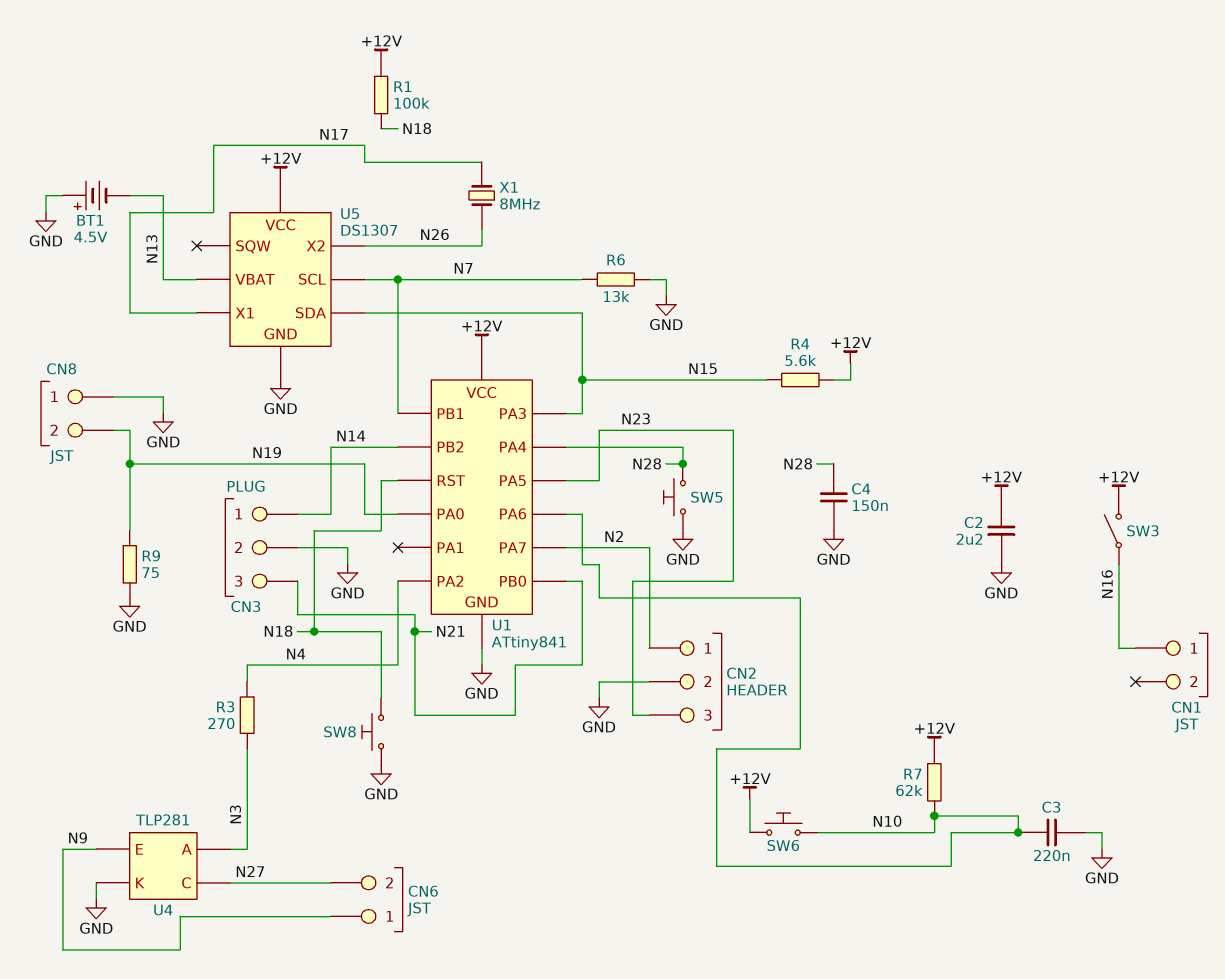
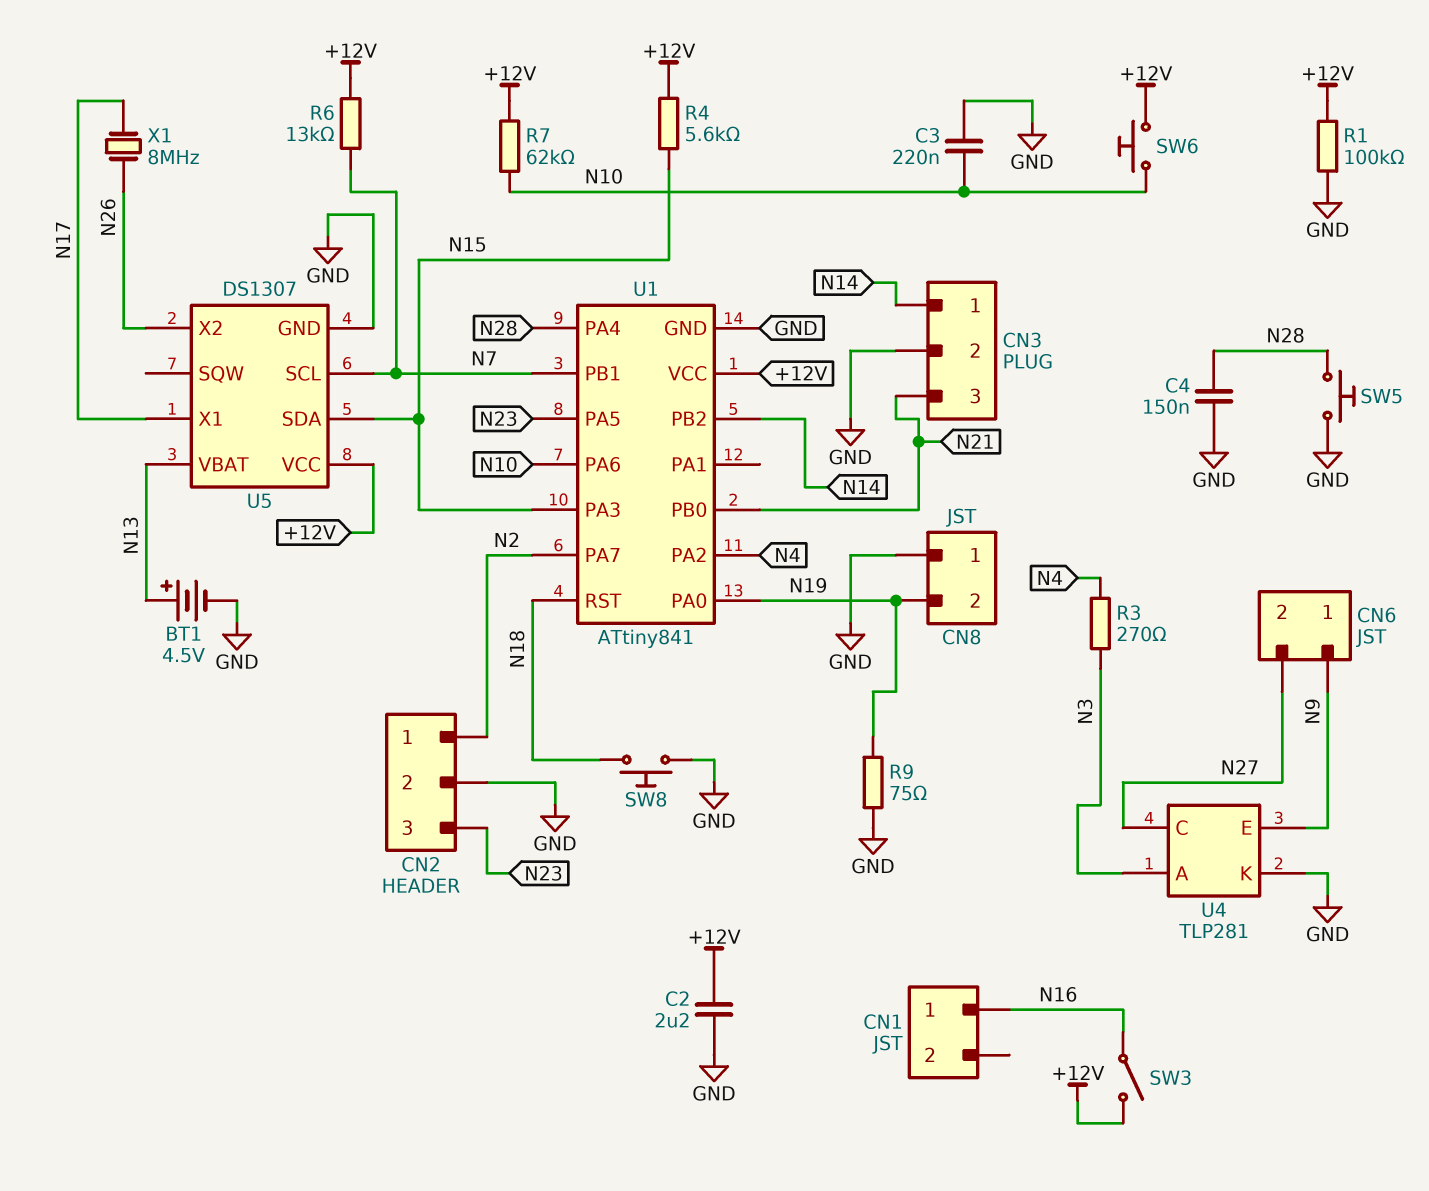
BT1: 4.5V (plus GND, minus N13) -> 4.5V (plus N13, minus GND)
R1: 100k (+12V, N18) -> 100k (+12V, GND)
R6: 13k (GND, N7) -> 13k (+12V, N7)

